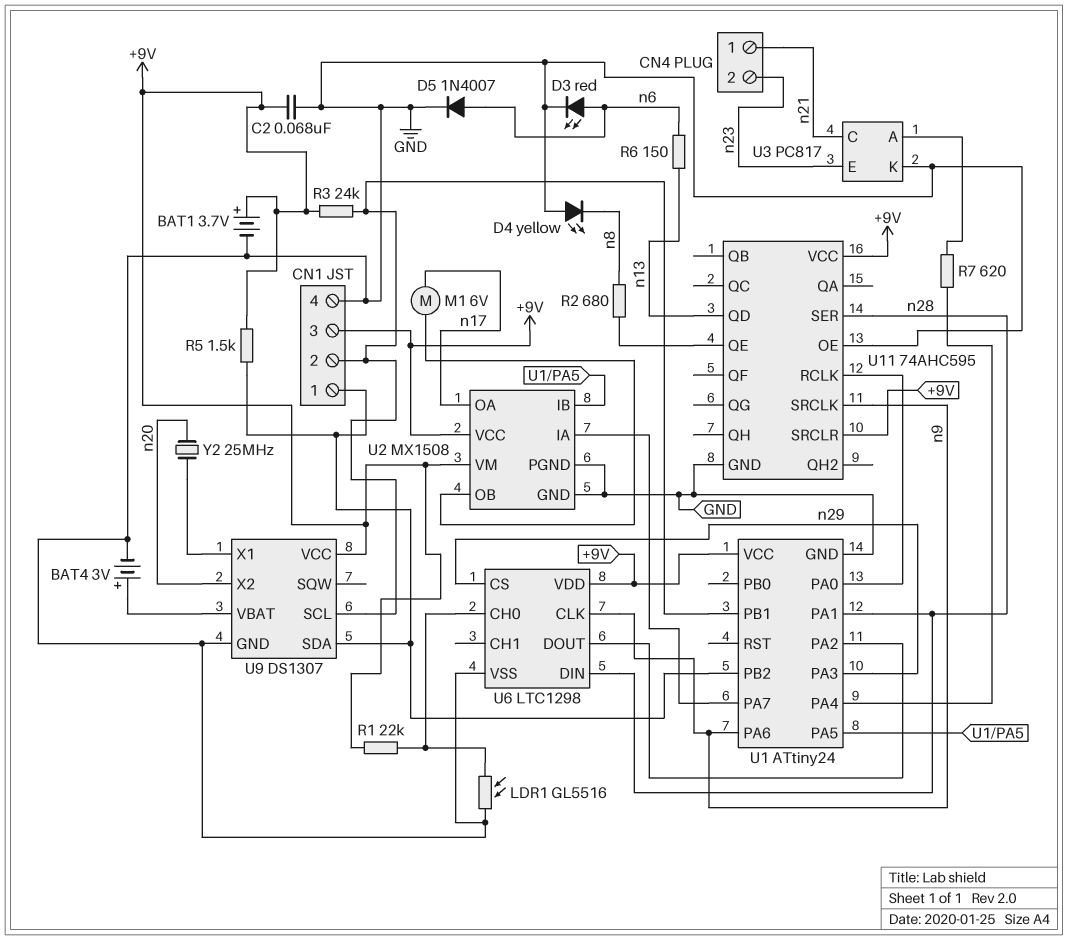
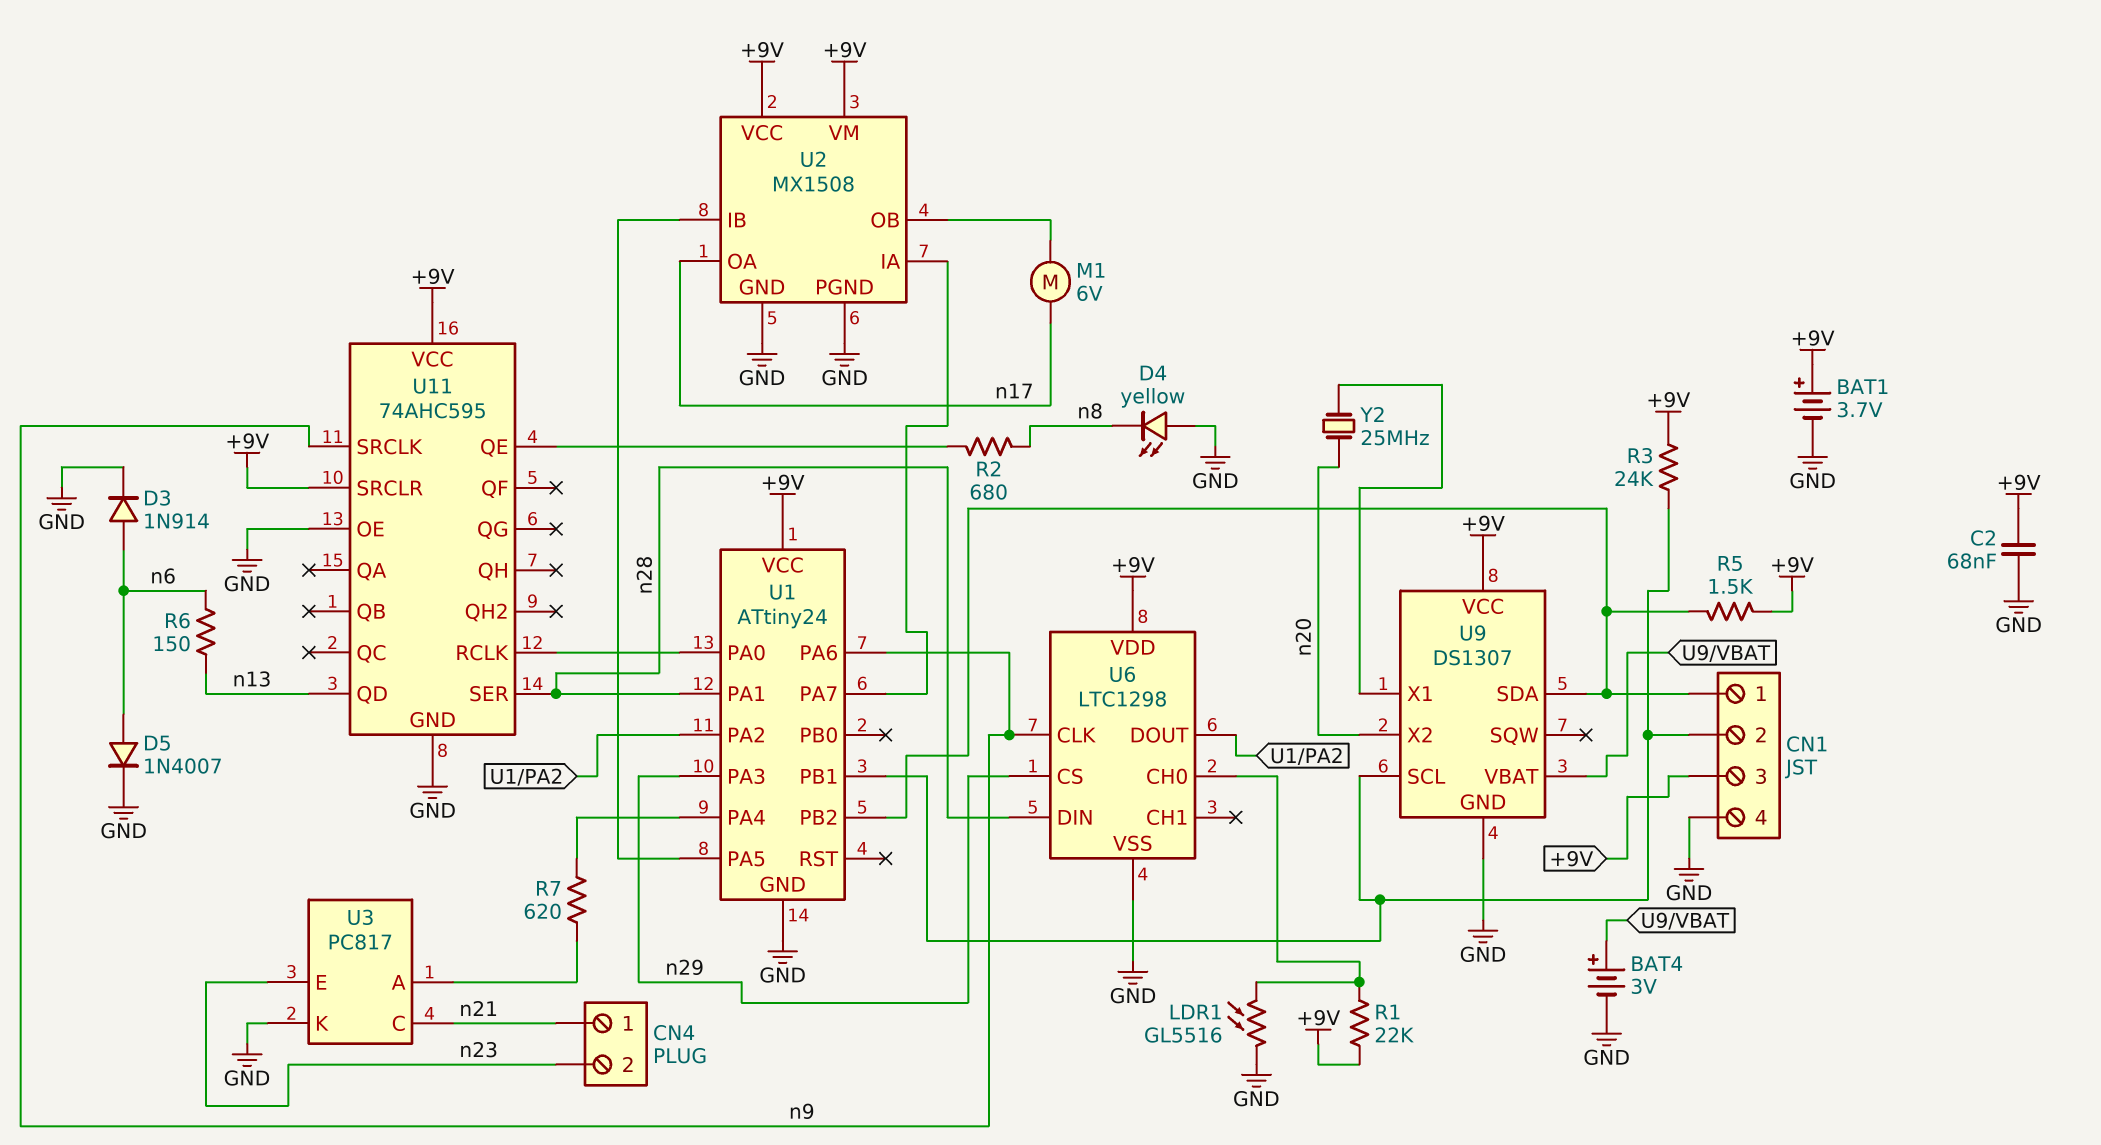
D3: LED red (A n6, K GND) -> diode 1N914 (A n6, K GND)

